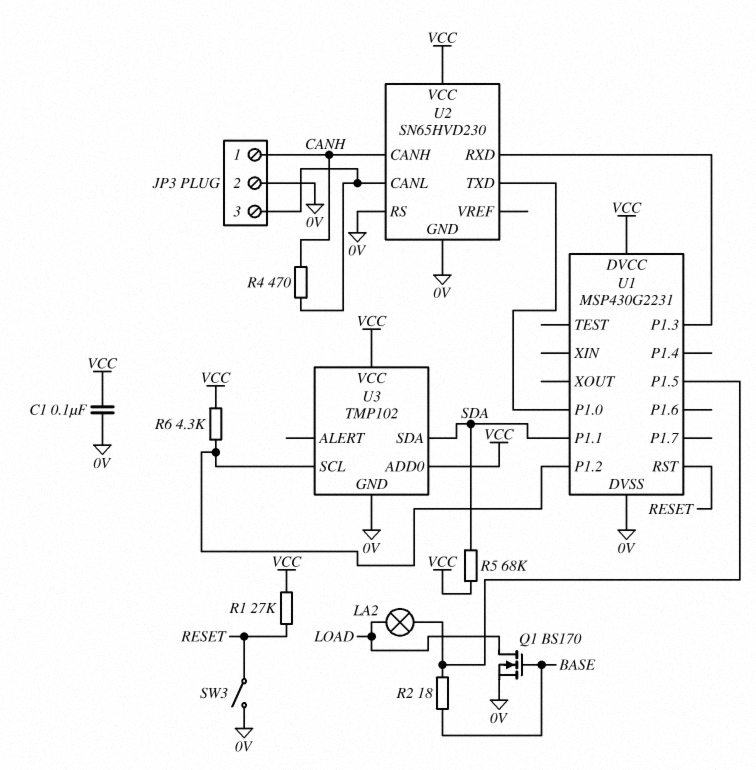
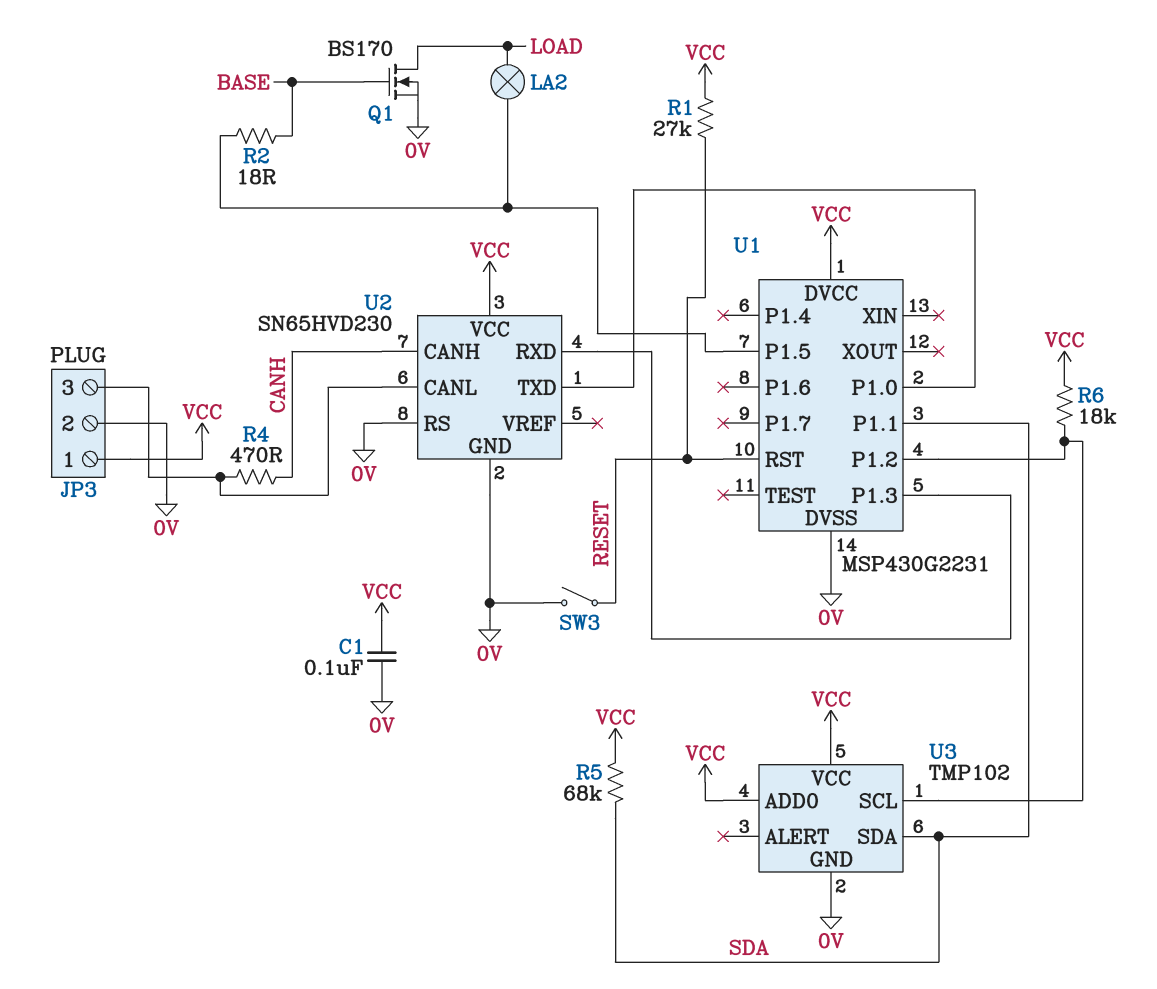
JP3 pin 1: CANH -> VCC
R6: 4.3k (U1/P1.2, VCC) -> 18k (U1/P1.2, VCC)

